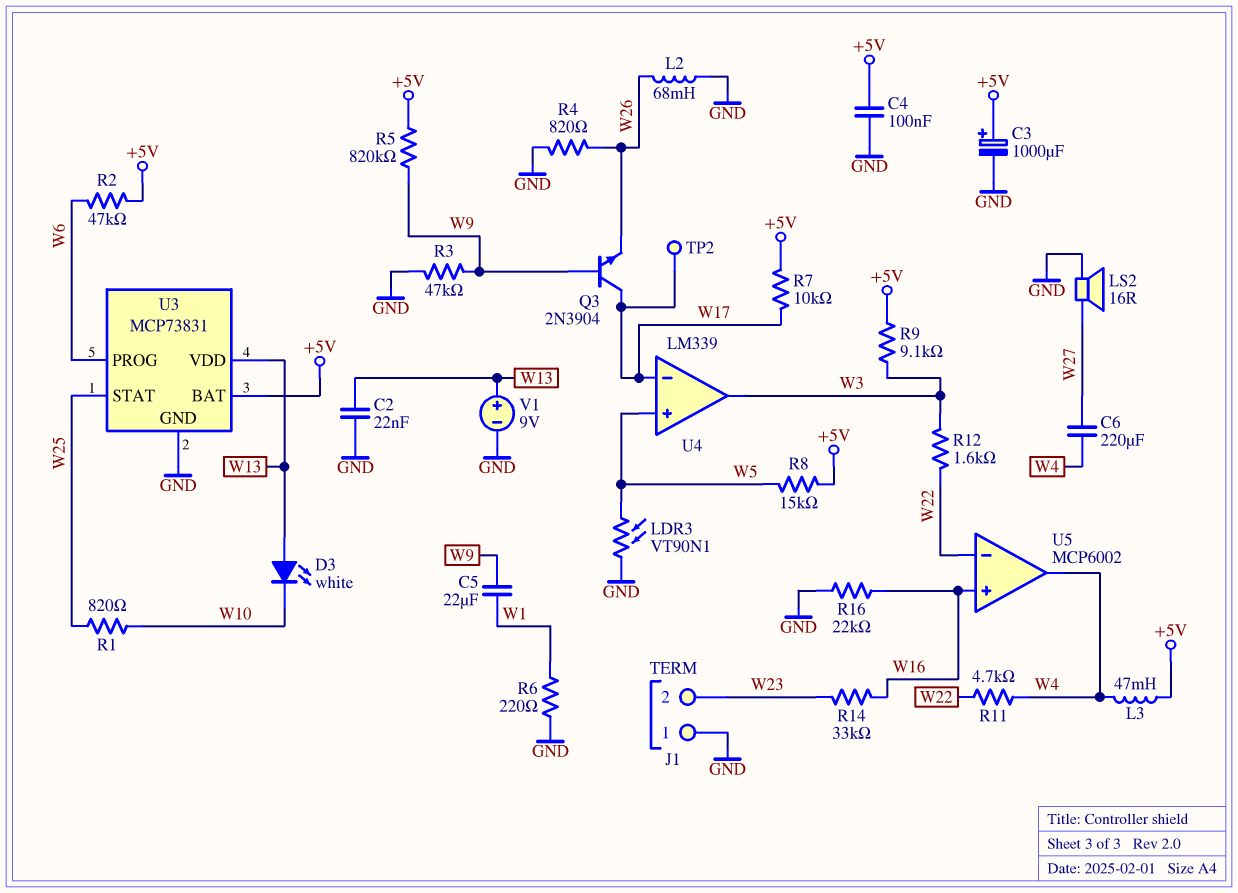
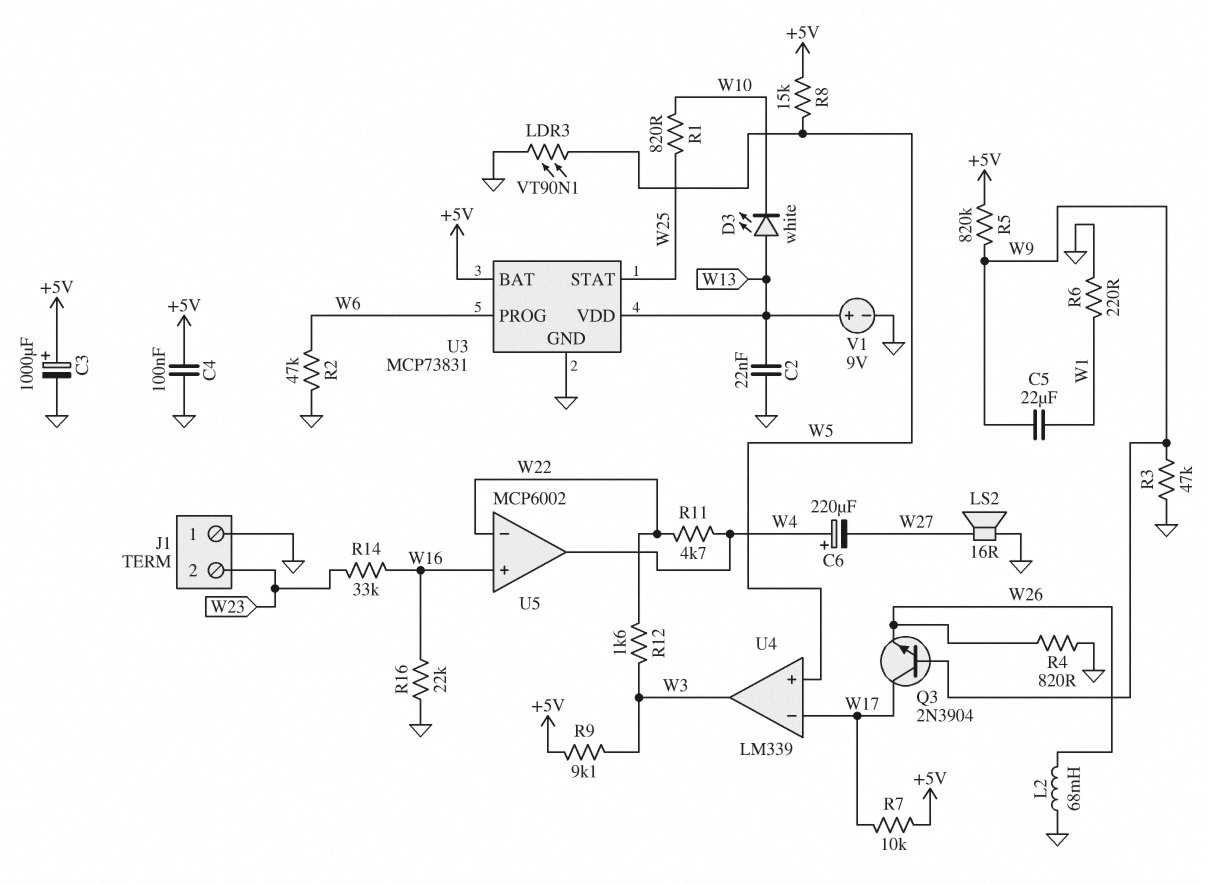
C6: 220uF (W4, W27) -> 220uF (plus W4, minus W27)
L3: 47mH (+5V, W4) -> none
R2: 47k (+5V, W6) -> 47k (GND, W6)
TP2: test point (W17) -> none

